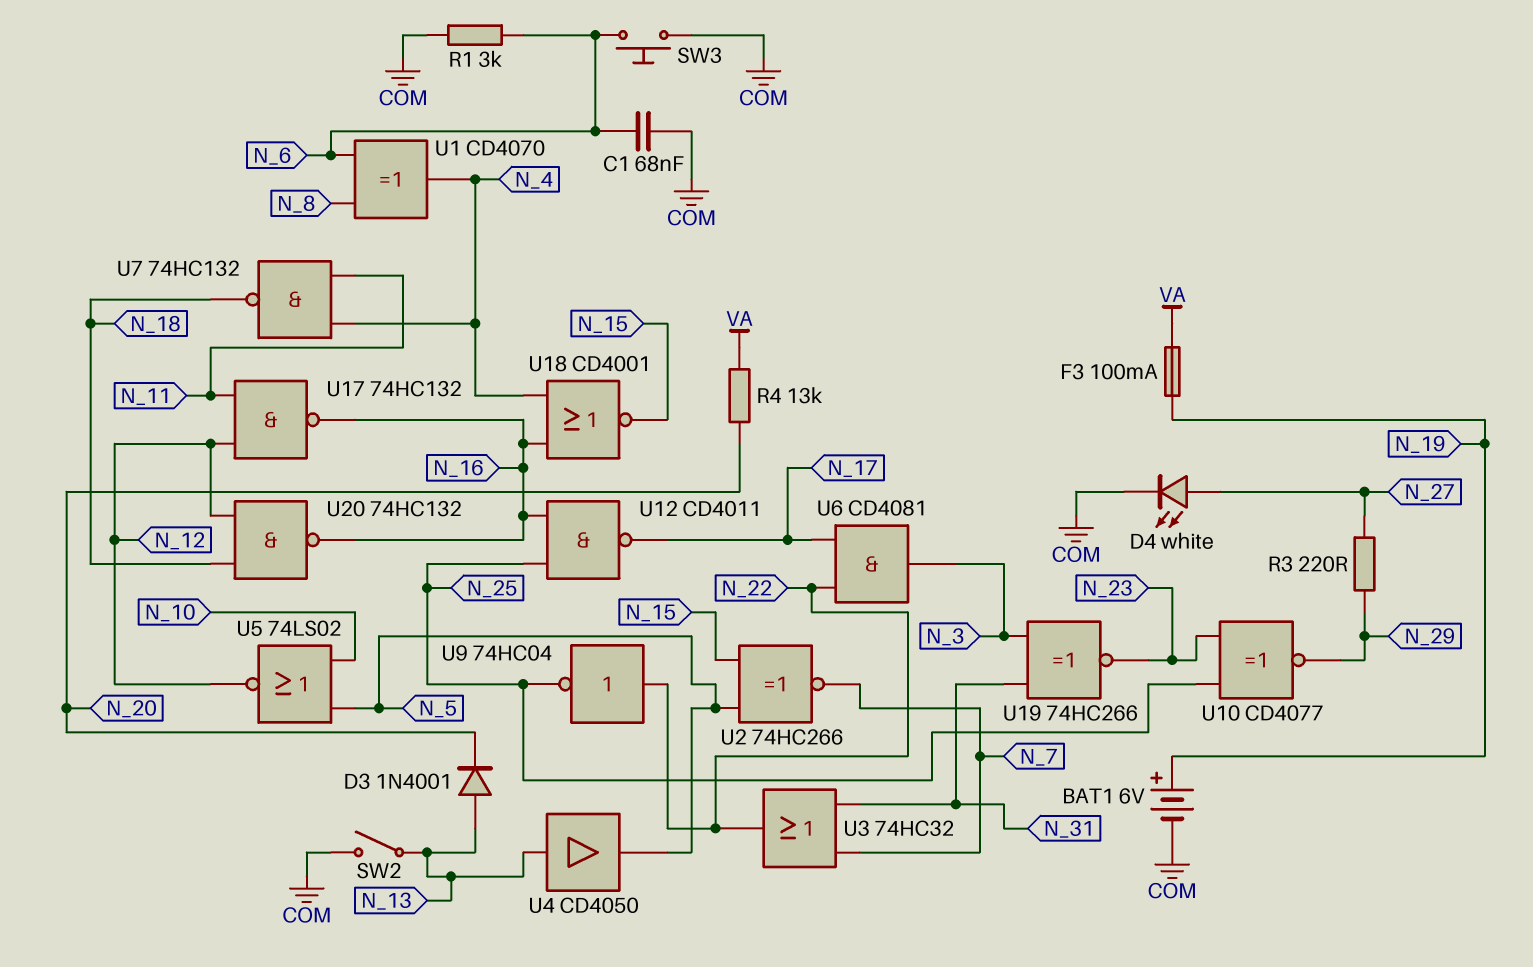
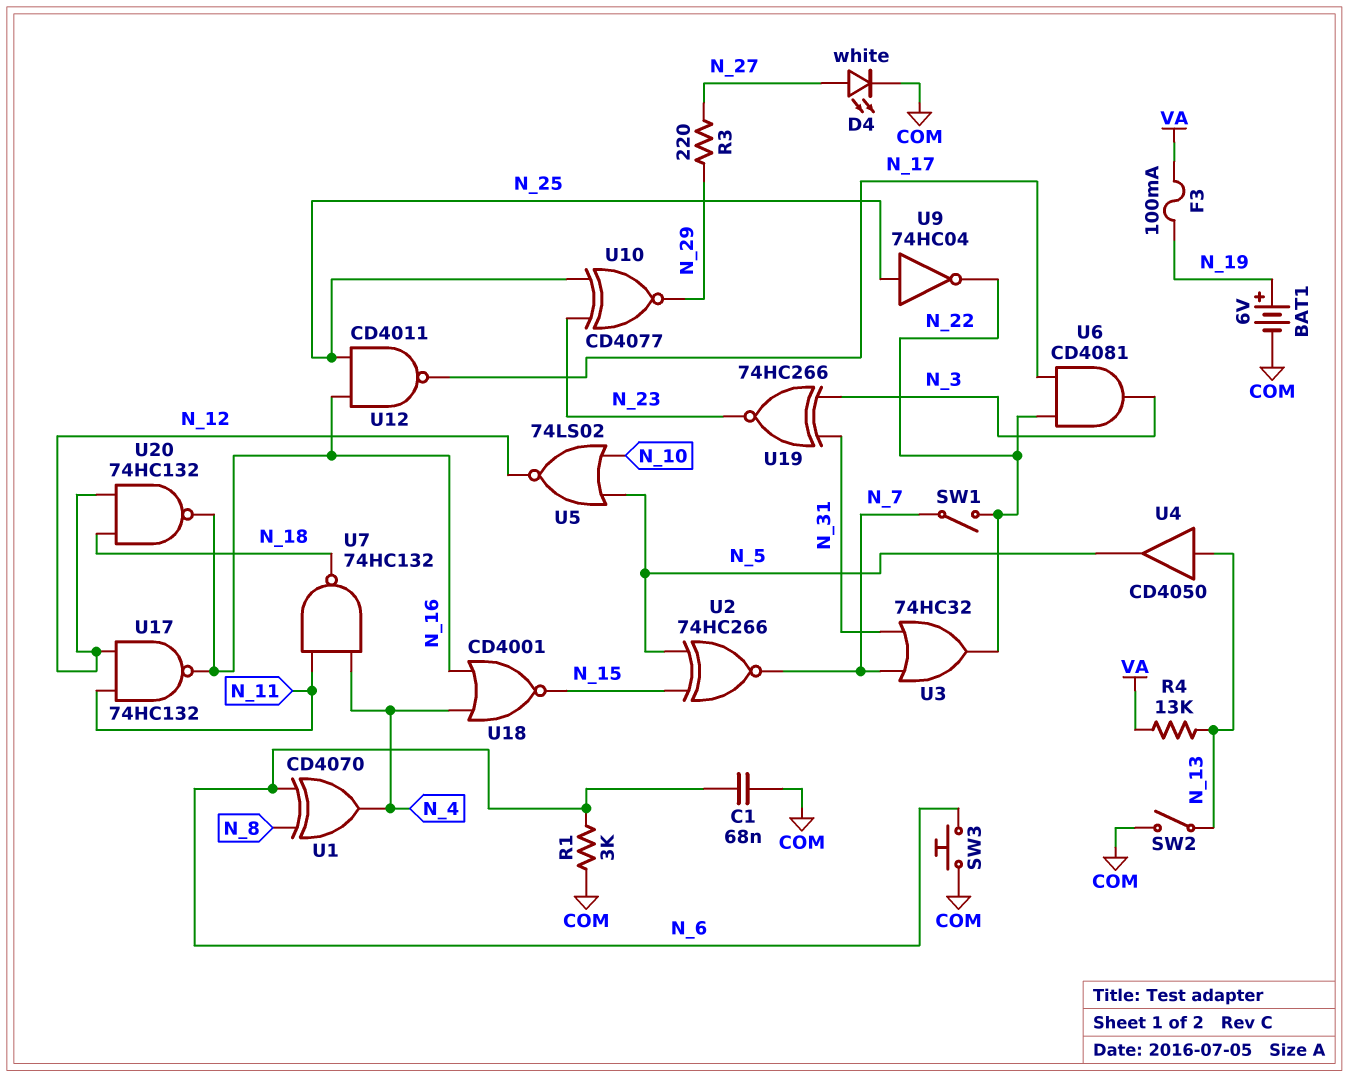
D3: diode 1N4001 (A N_13, K N_20) -> none
R4: 13k (N_20, VA) -> 13k (N_13, VA)
SW1: none -> switch (N_7, N_22)
U9: NOT 74HC04 (in N_22, out N_25) -> NOT 74HC04 (in N_25, out N_22)

